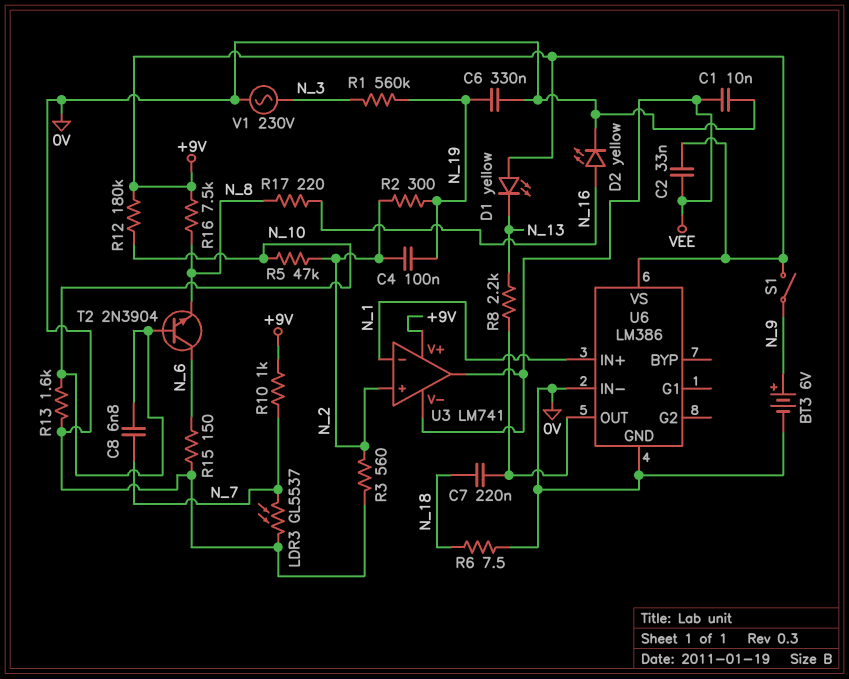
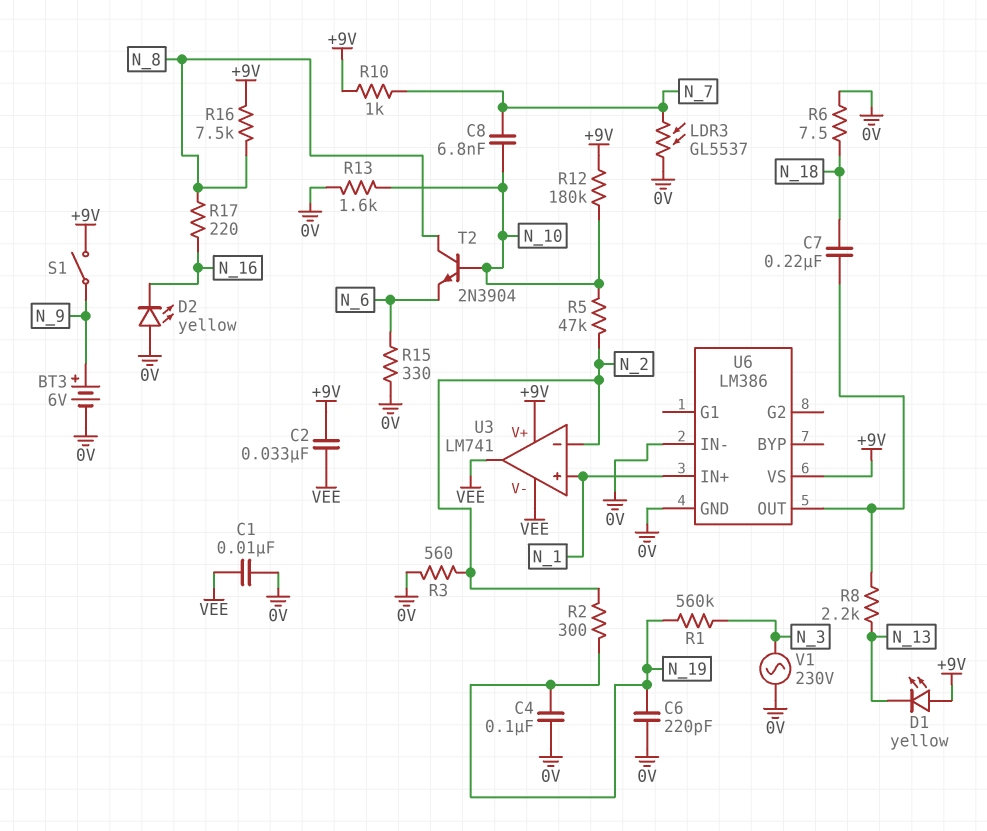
C4: 100nF (N_2, N_19) -> 100nF (0V, N_19)
C6: 330nF (0V, N_19) -> 220pF (0V, N_19)
D2: LED yellow (A N_16, K 0V) -> LED yellow (A 0V, K N_16)
R15: 150 (0V, N_6) -> 330 (0V, N_6)
T2: NPN 2N3904 (B N_10, C N_6, E N_8) -> NPN 2N3904 (B N_10, C N_8, E N_6)
U3 pin in+: N_2 -> N_1
U3 pin in-: N_1 -> N_2

